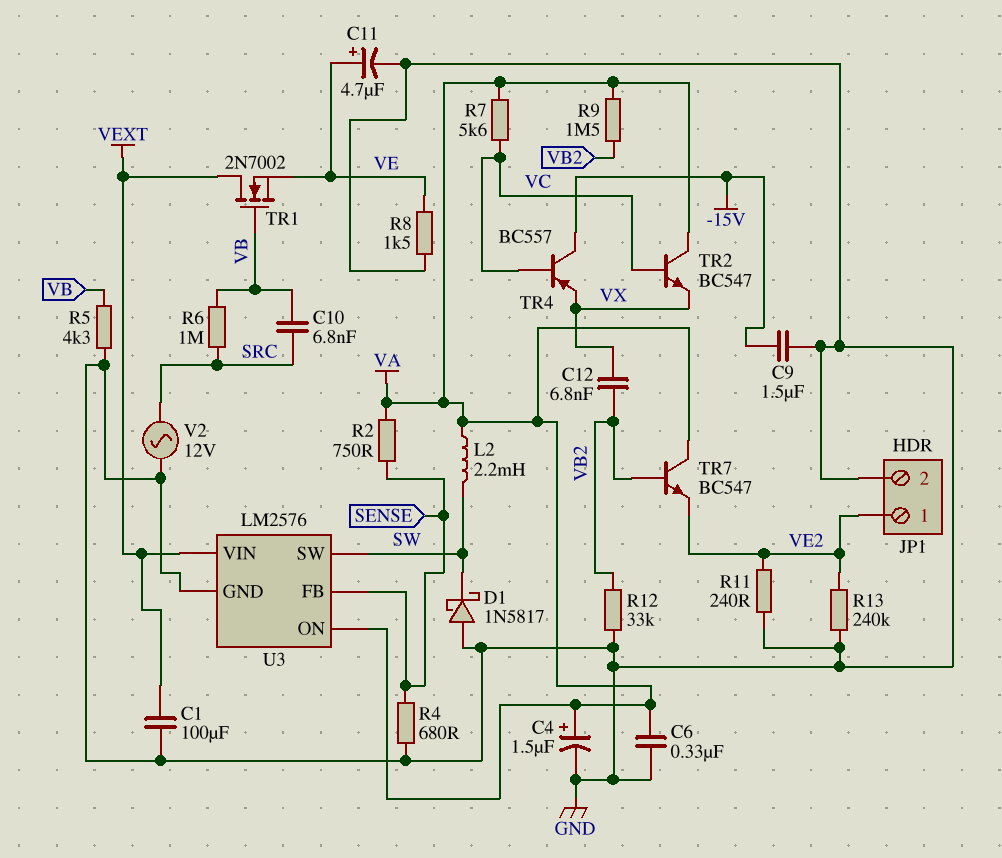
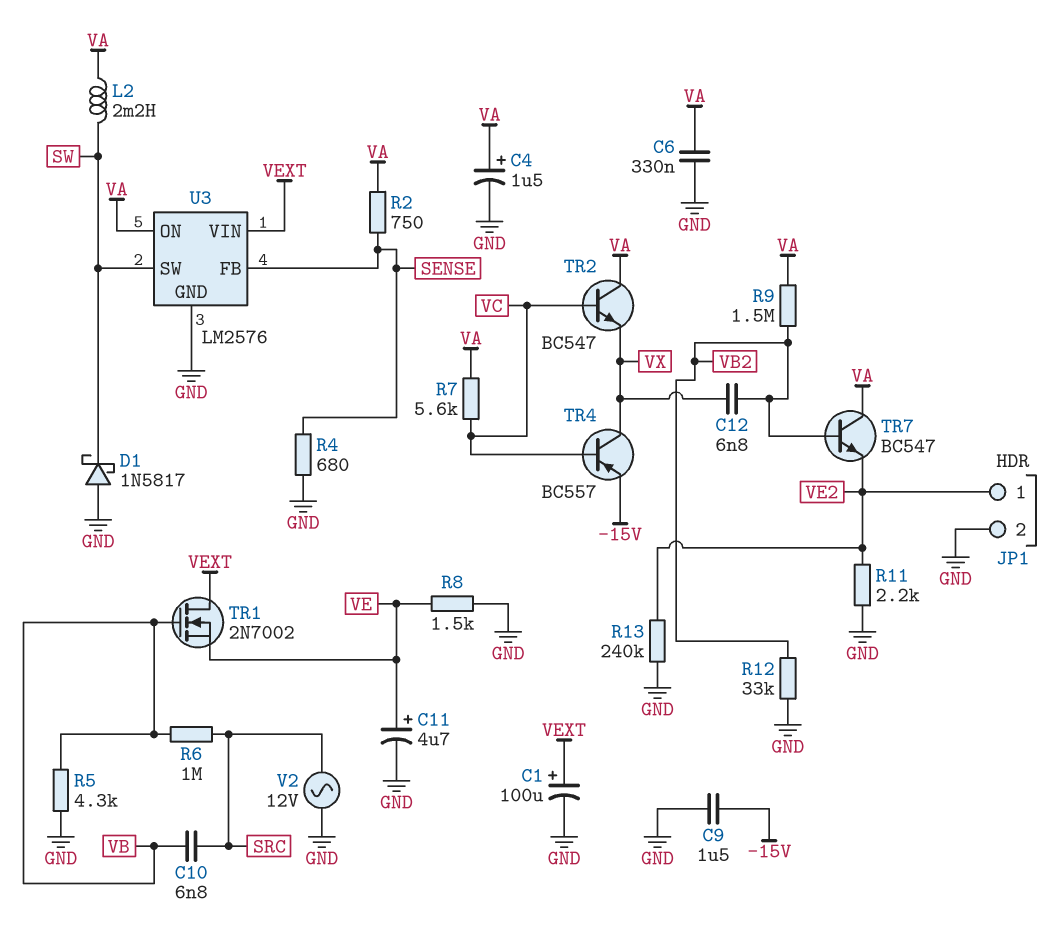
C1: 100uF (GND, VEXT) -> 100uF (plus VEXT, minus GND)
R11: 240 (GND, VE2) -> 2.2k (GND, VE2)
TR4: PNP BC557 (B VC, C -15V, E VX) -> PNP BC557 (B VC, C VX, E -15V)

